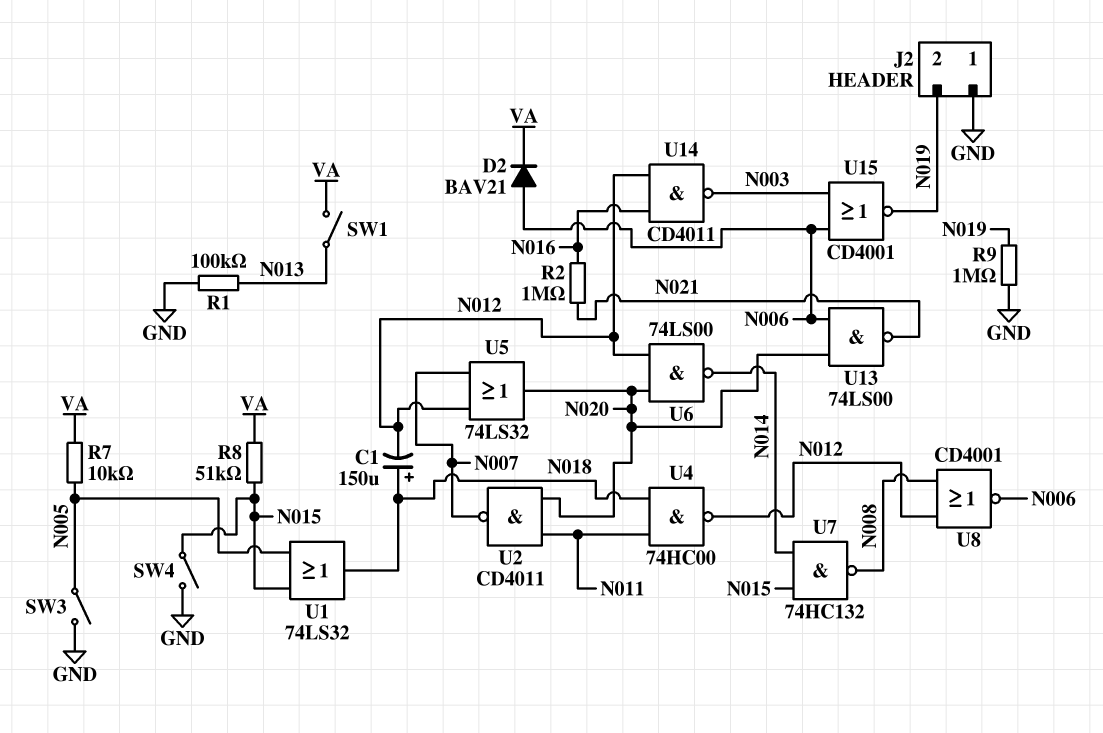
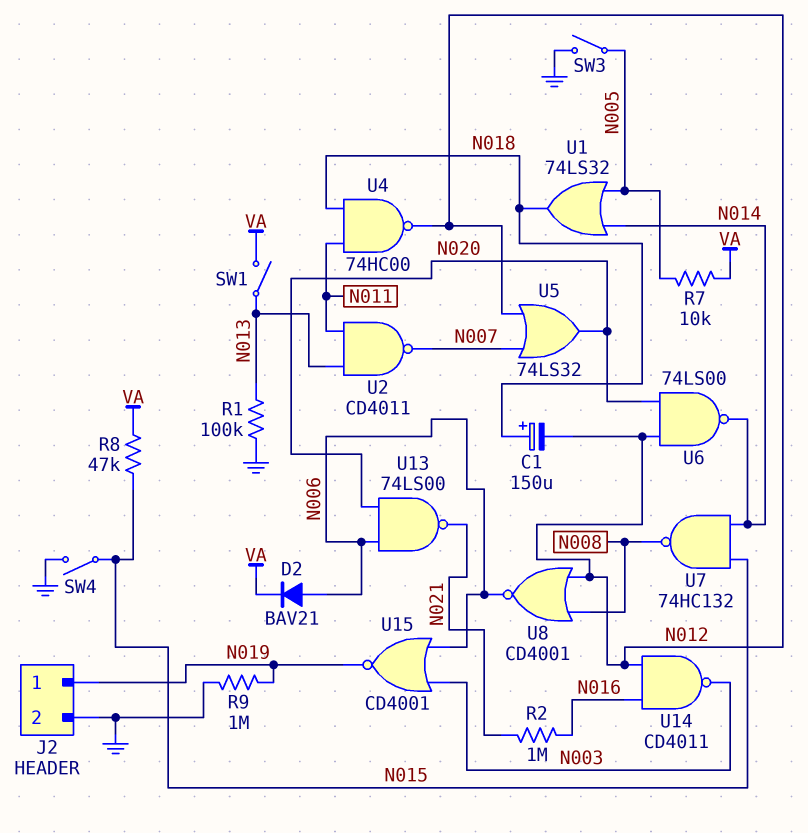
J2 pin 1: GND -> N019
J2 pin 2: N019 -> GND
R8: 51k (N015, VA) -> 47k (N015, VA)
U1: OR 74LS32 (in N005, in N015, out N018) -> OR 74LS32 (in N005, in N014, out N018)
U2: NAND CD4011 (in N011, in N020, out N007) -> NAND CD4011 (in N011, in N013, out N007)

